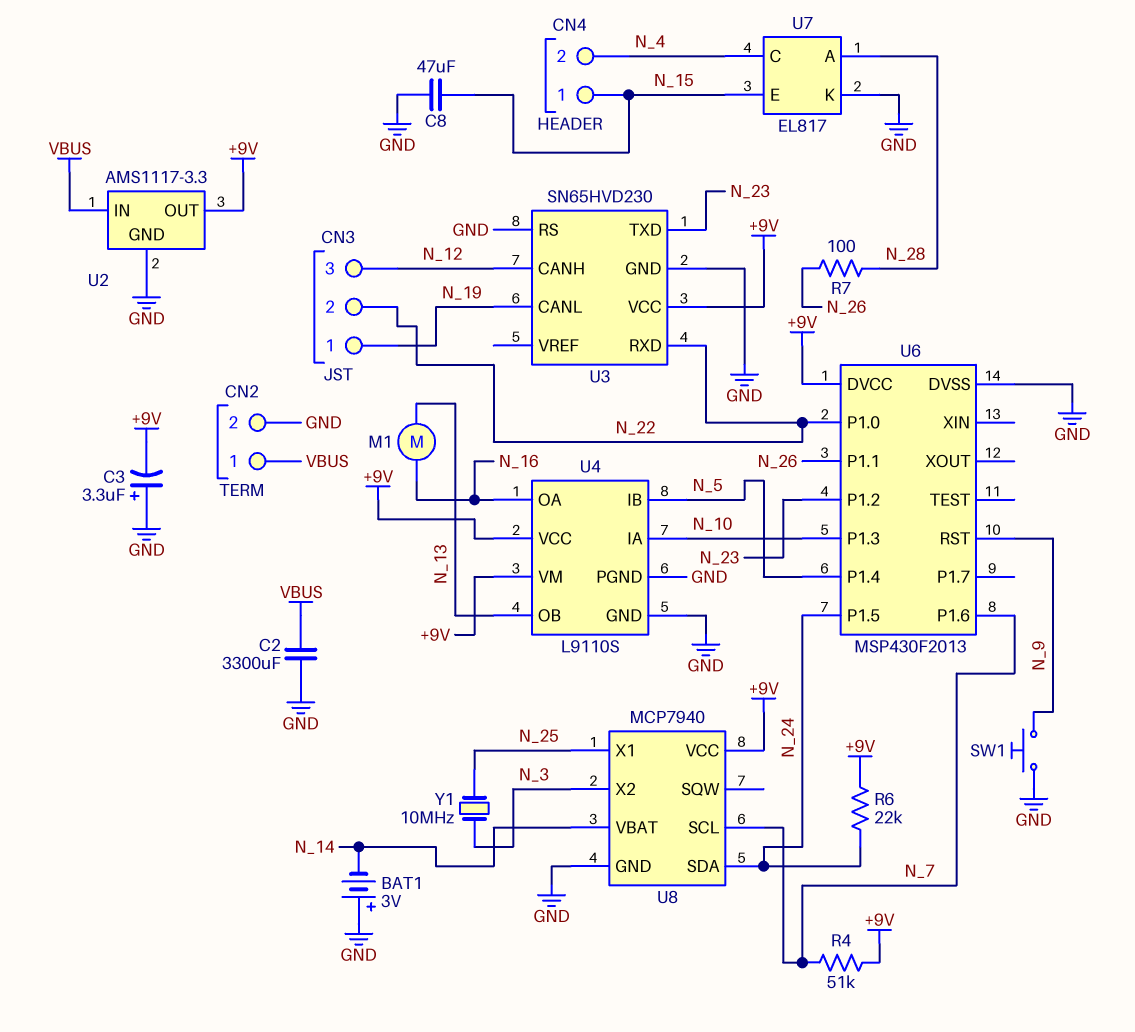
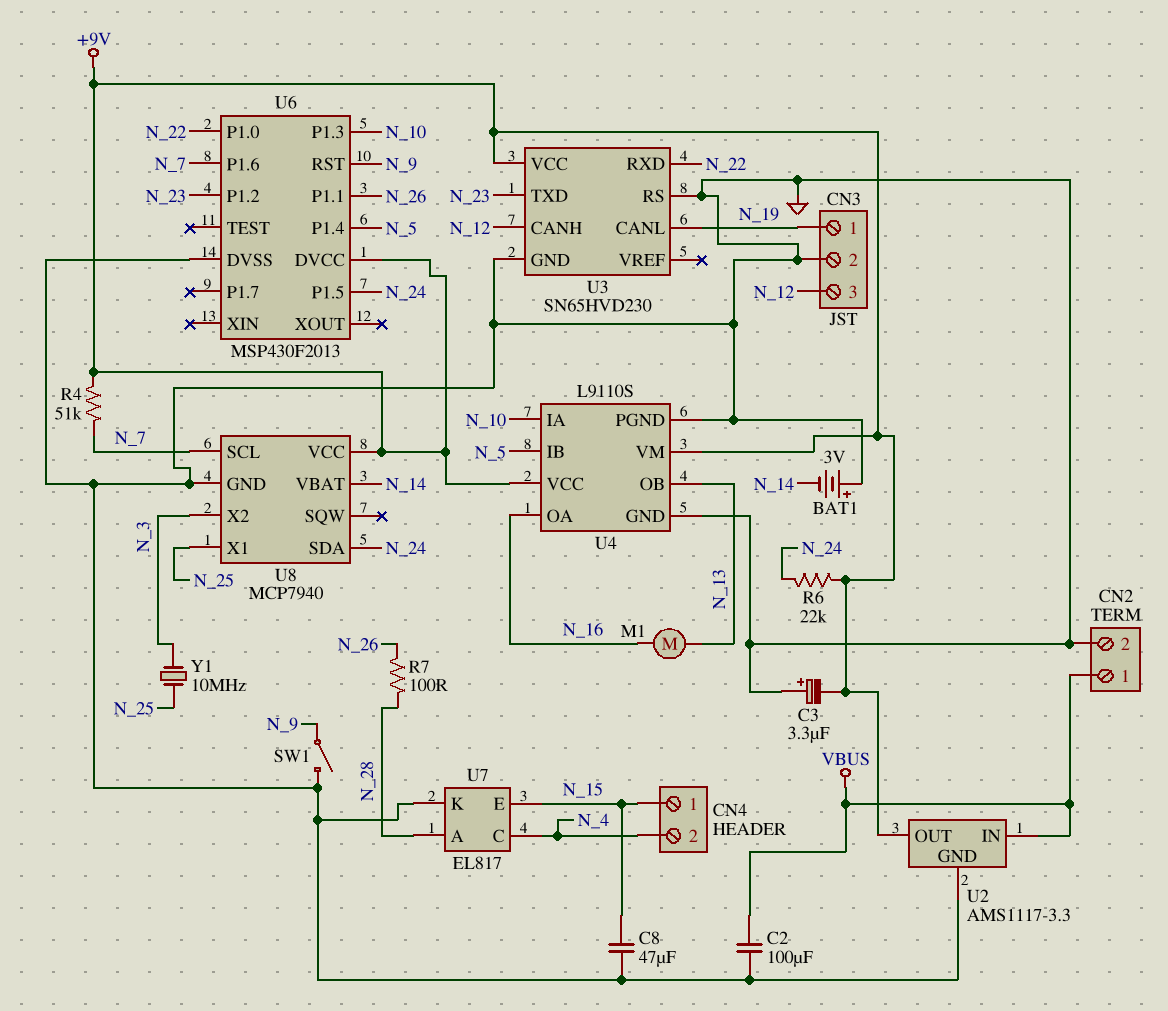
C2: 3300uF (GND, VBUS) -> 100uF (GND, VBUS)
CN3 pin 2: N_22 -> GND
SW1: button (GND, N_9) -> switch (GND, N_9)

